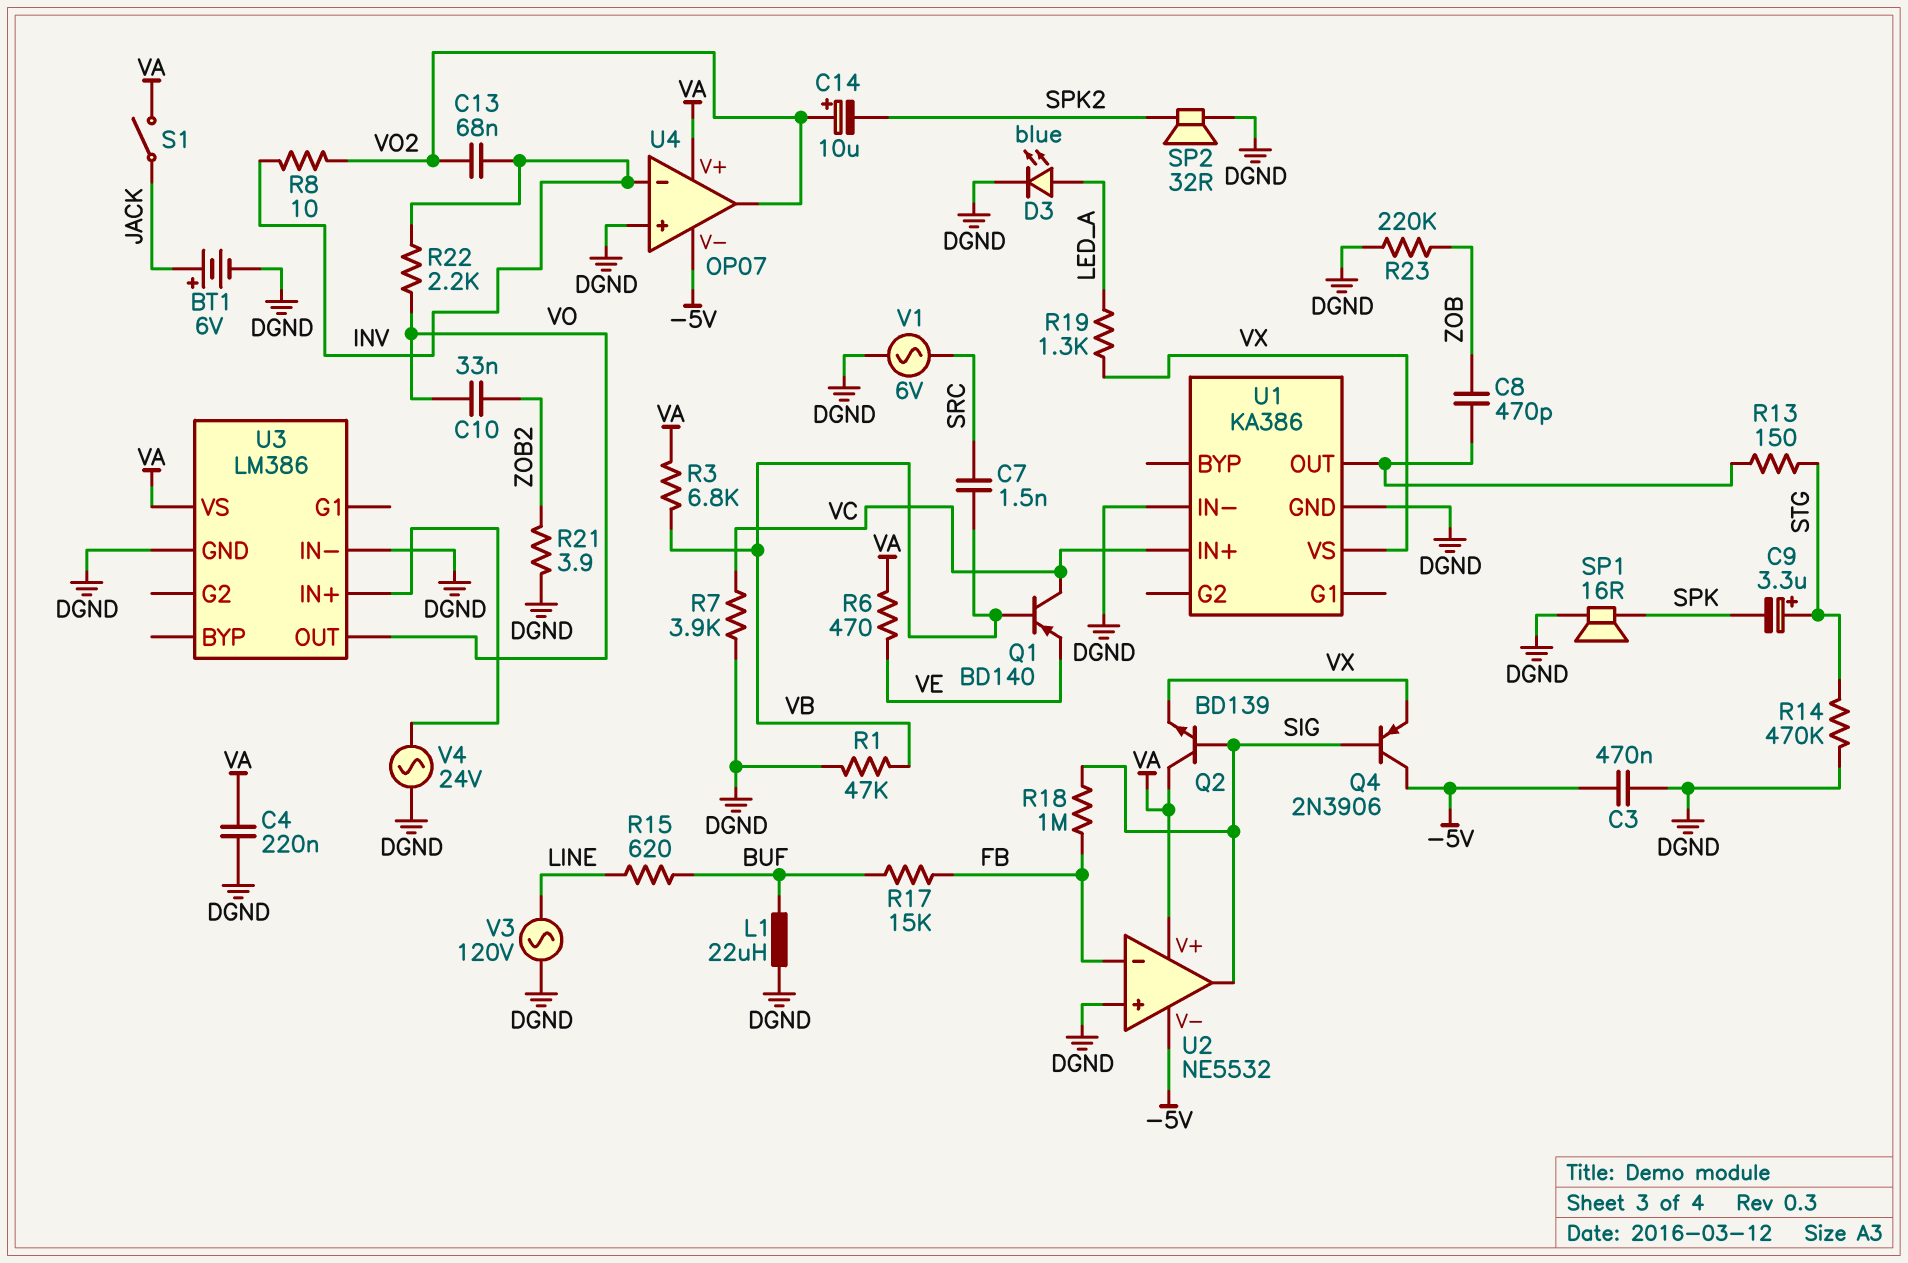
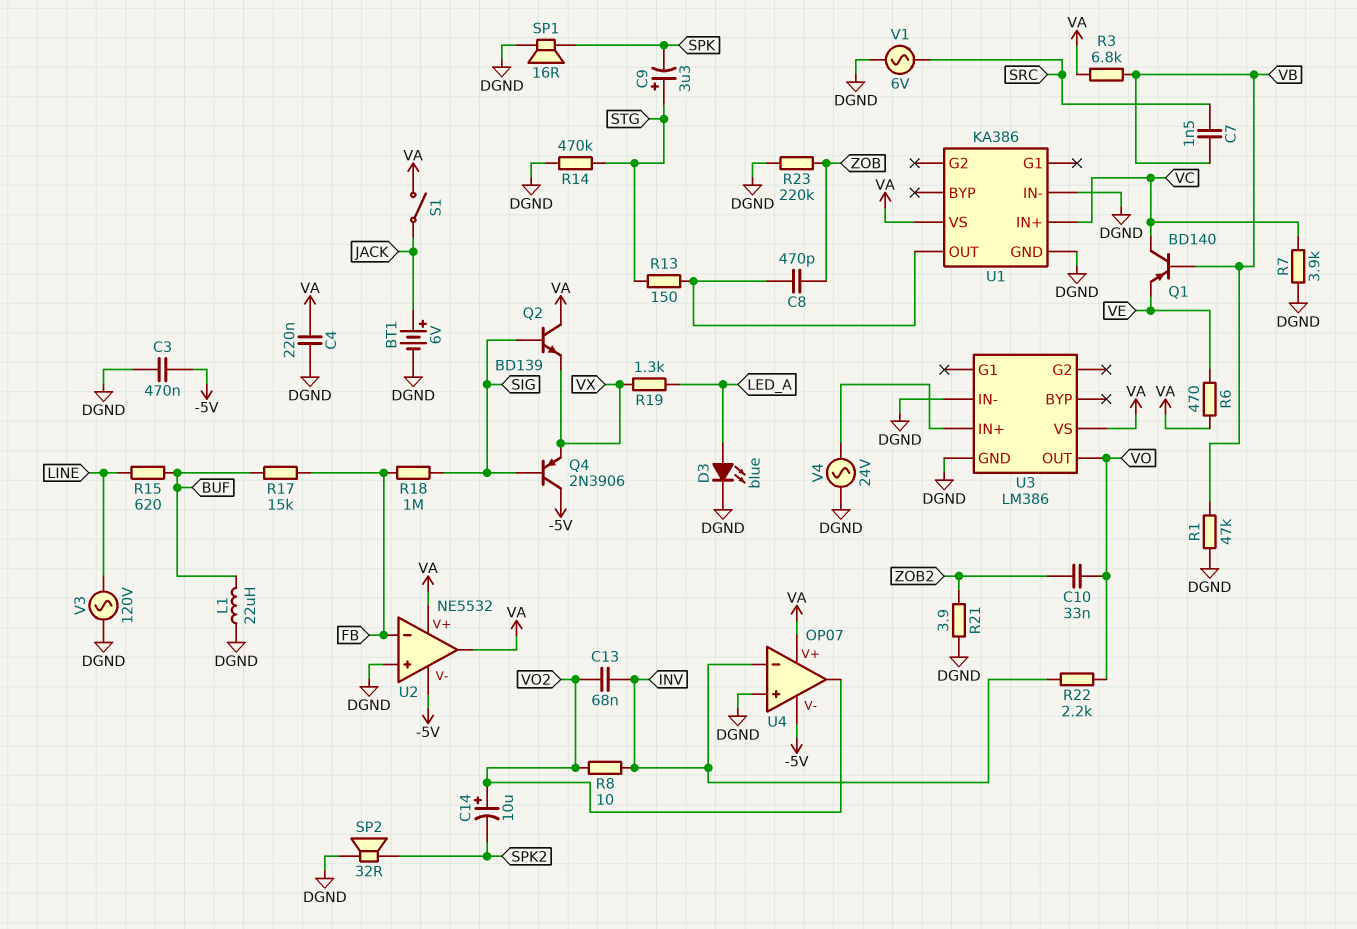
U1 pin VS: VX -> VA
U2 pin out: SIG -> VA

